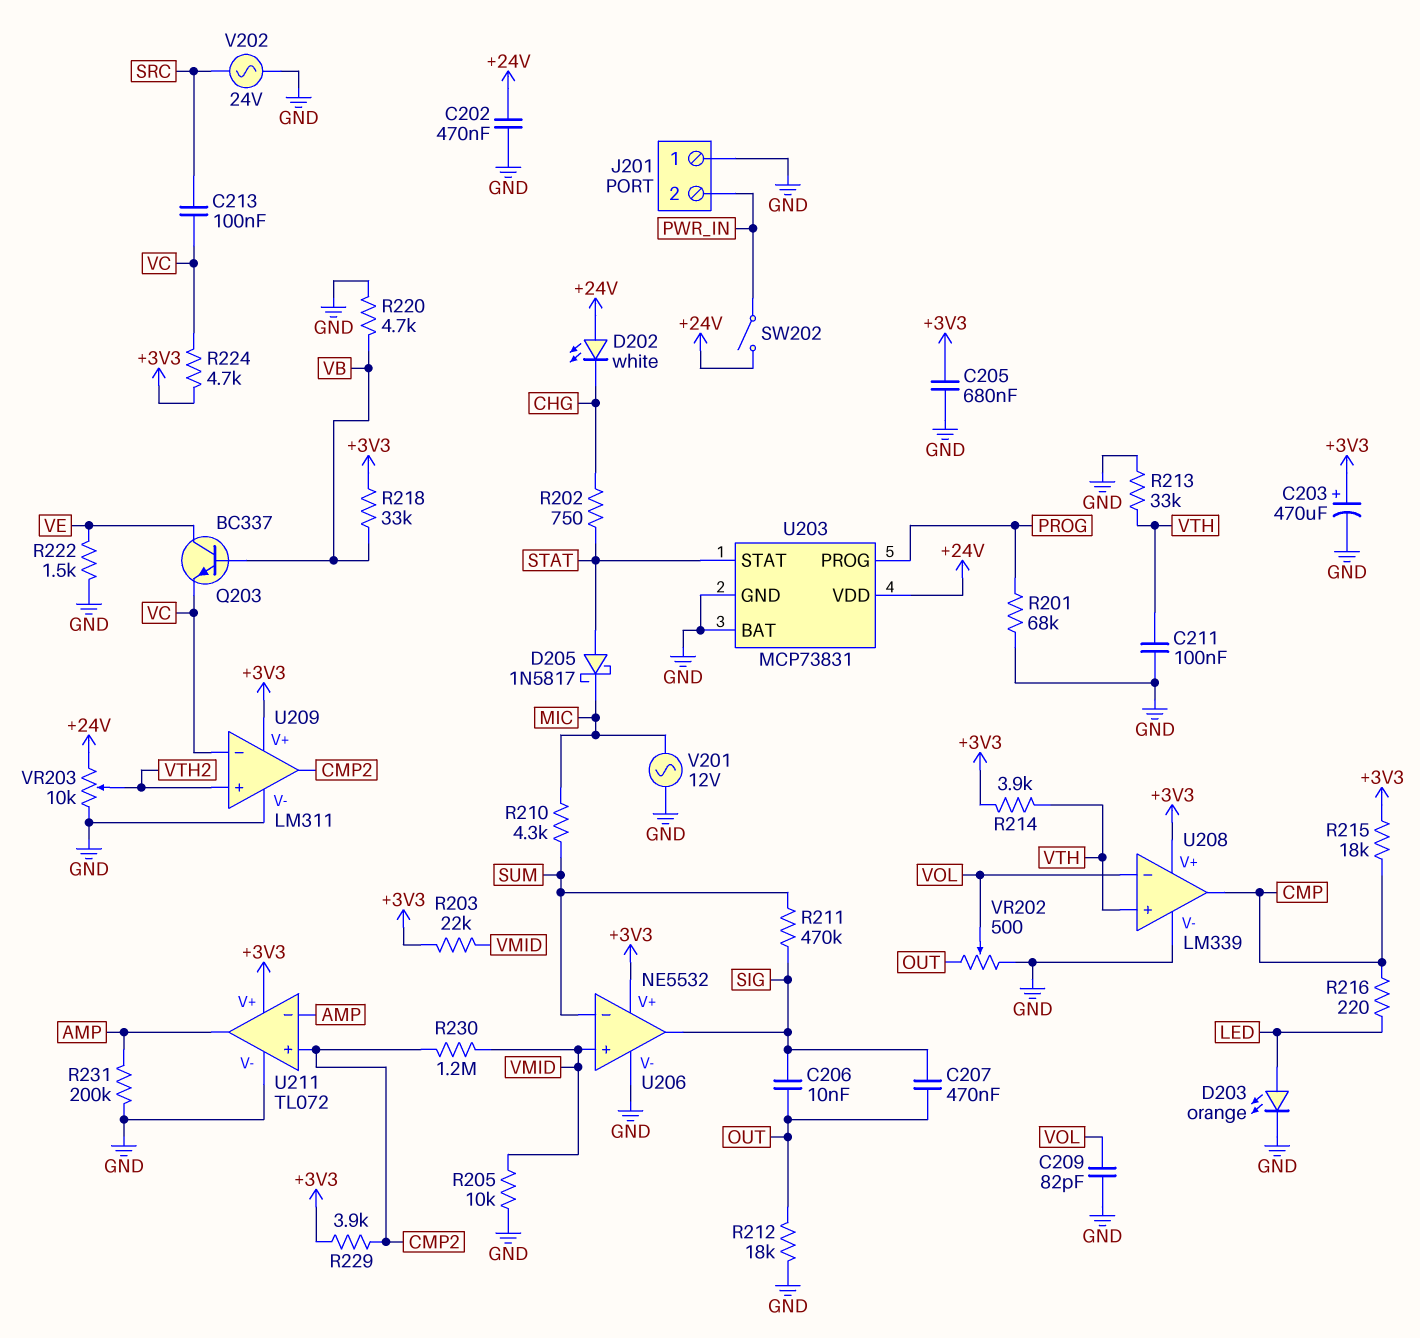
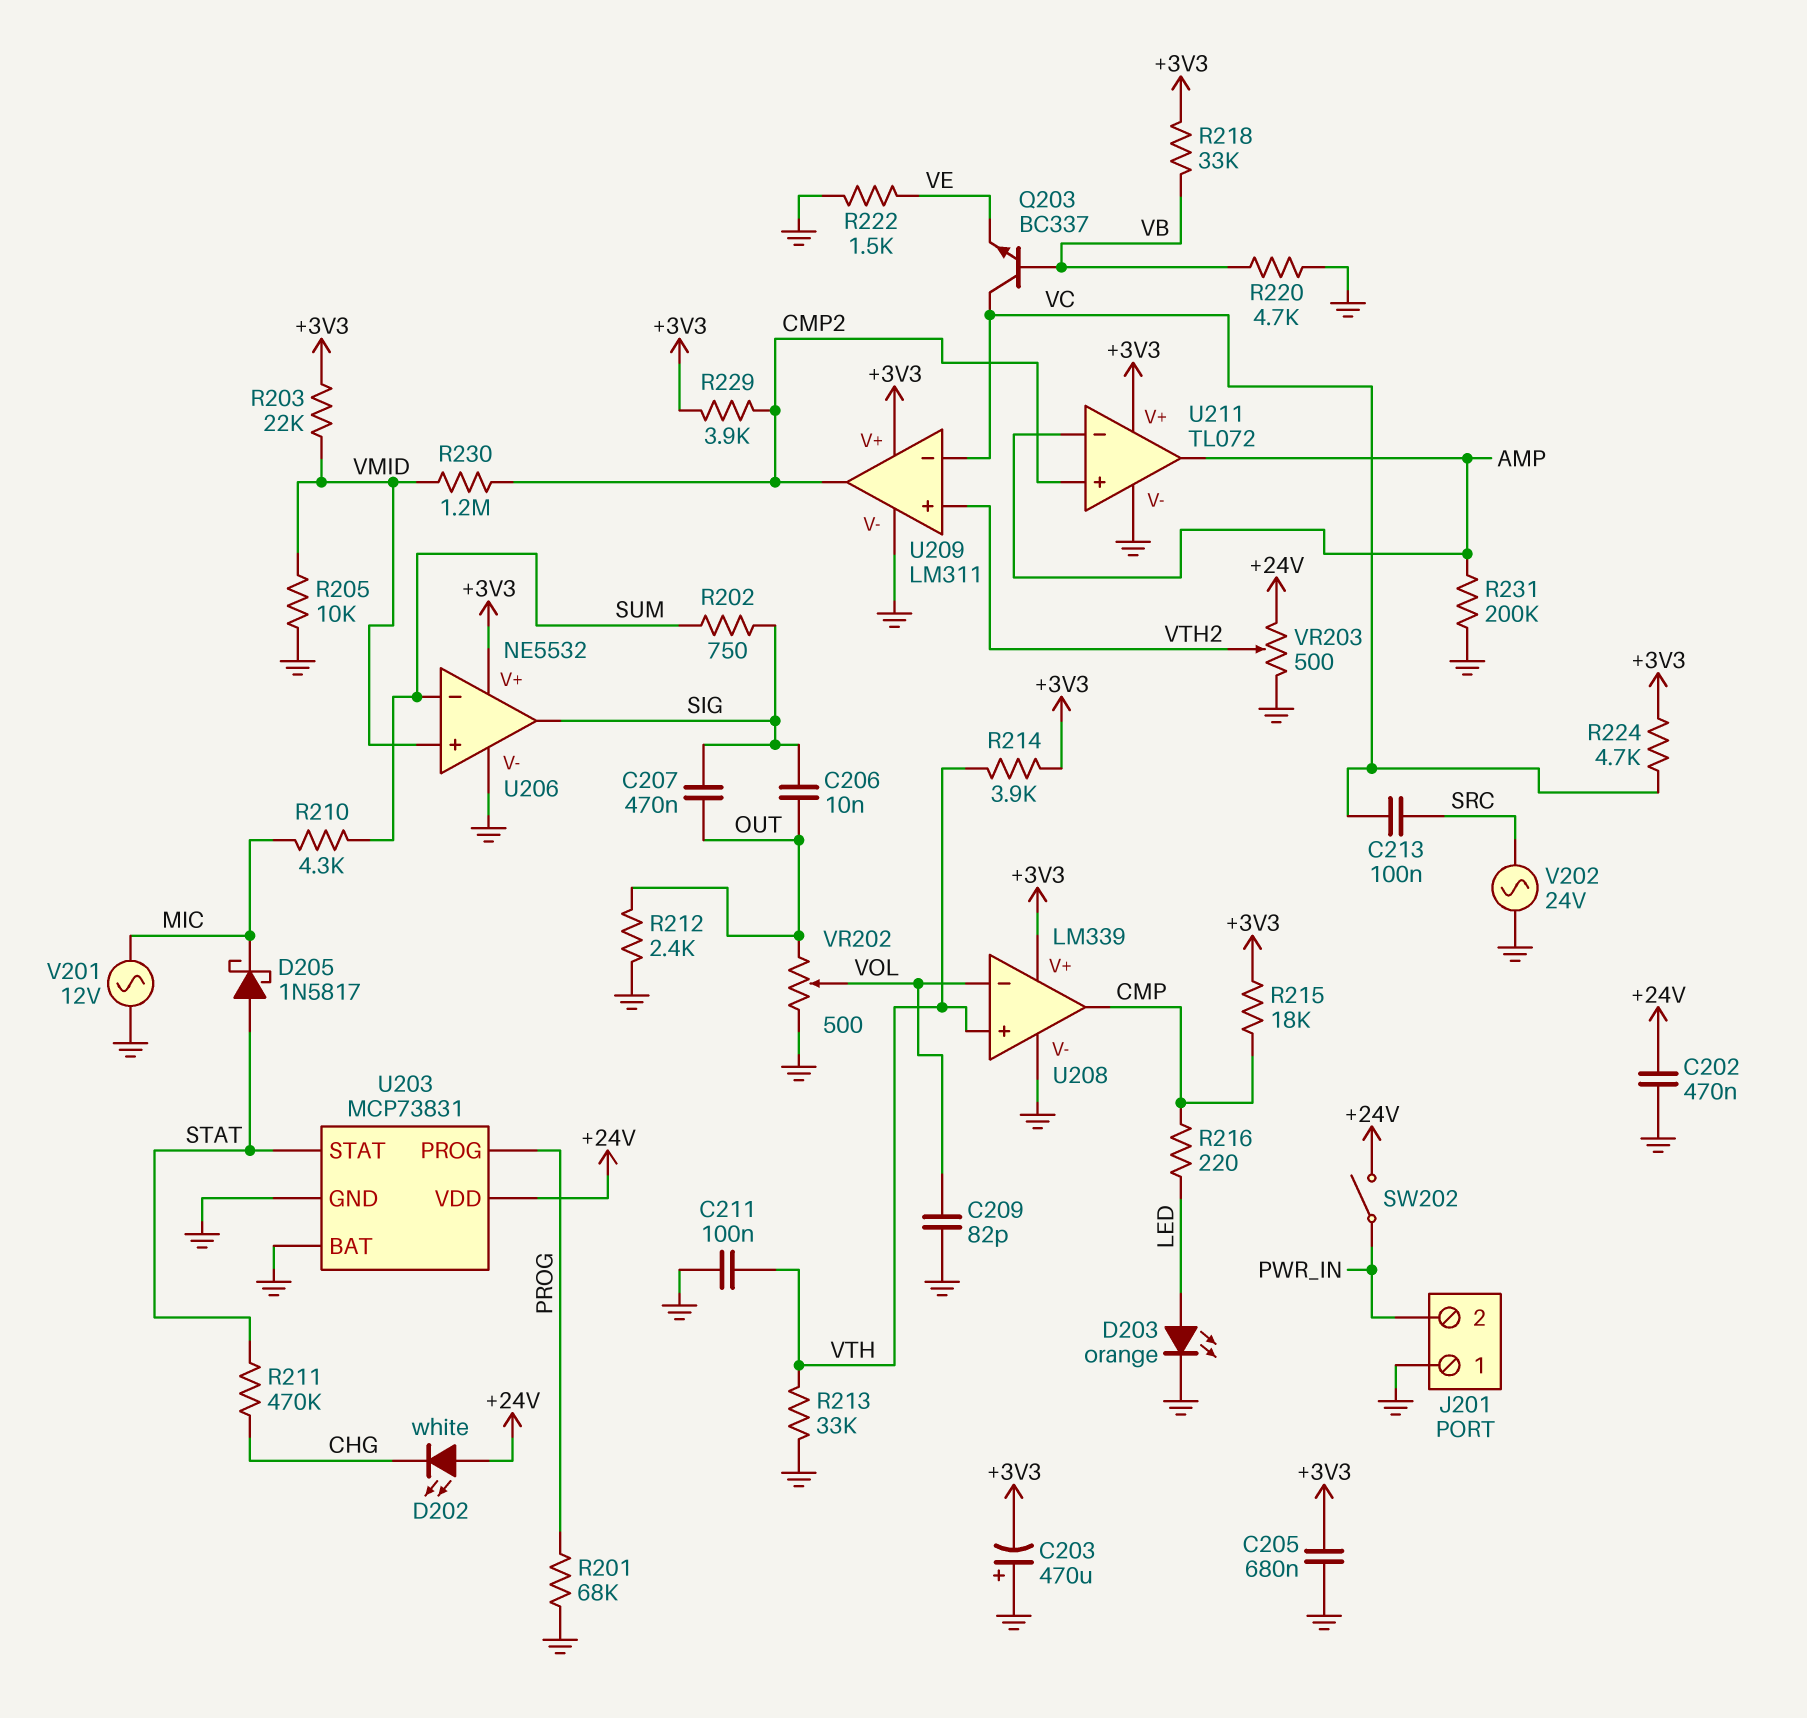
C203: 470uF (plus +3V3, minus GND) -> 470uF (plus GND, minus +3V3)
Q203: NPN BC337 (B VB, C VE, E VC) -> NPN BC337 (B VB, C VC, E VE)
R202: 750 (CHG, STAT) -> 750 (SIG, SUM)
R211: 470k (SIG, SUM) -> 470k (CHG, STAT)
R212: 18k (GND, OUT) -> 2.4k (GND, OUT)
VR203: 10k (+24V, GND, wiper VTH2) -> 500 (+24V, GND, wiper VTH2)

